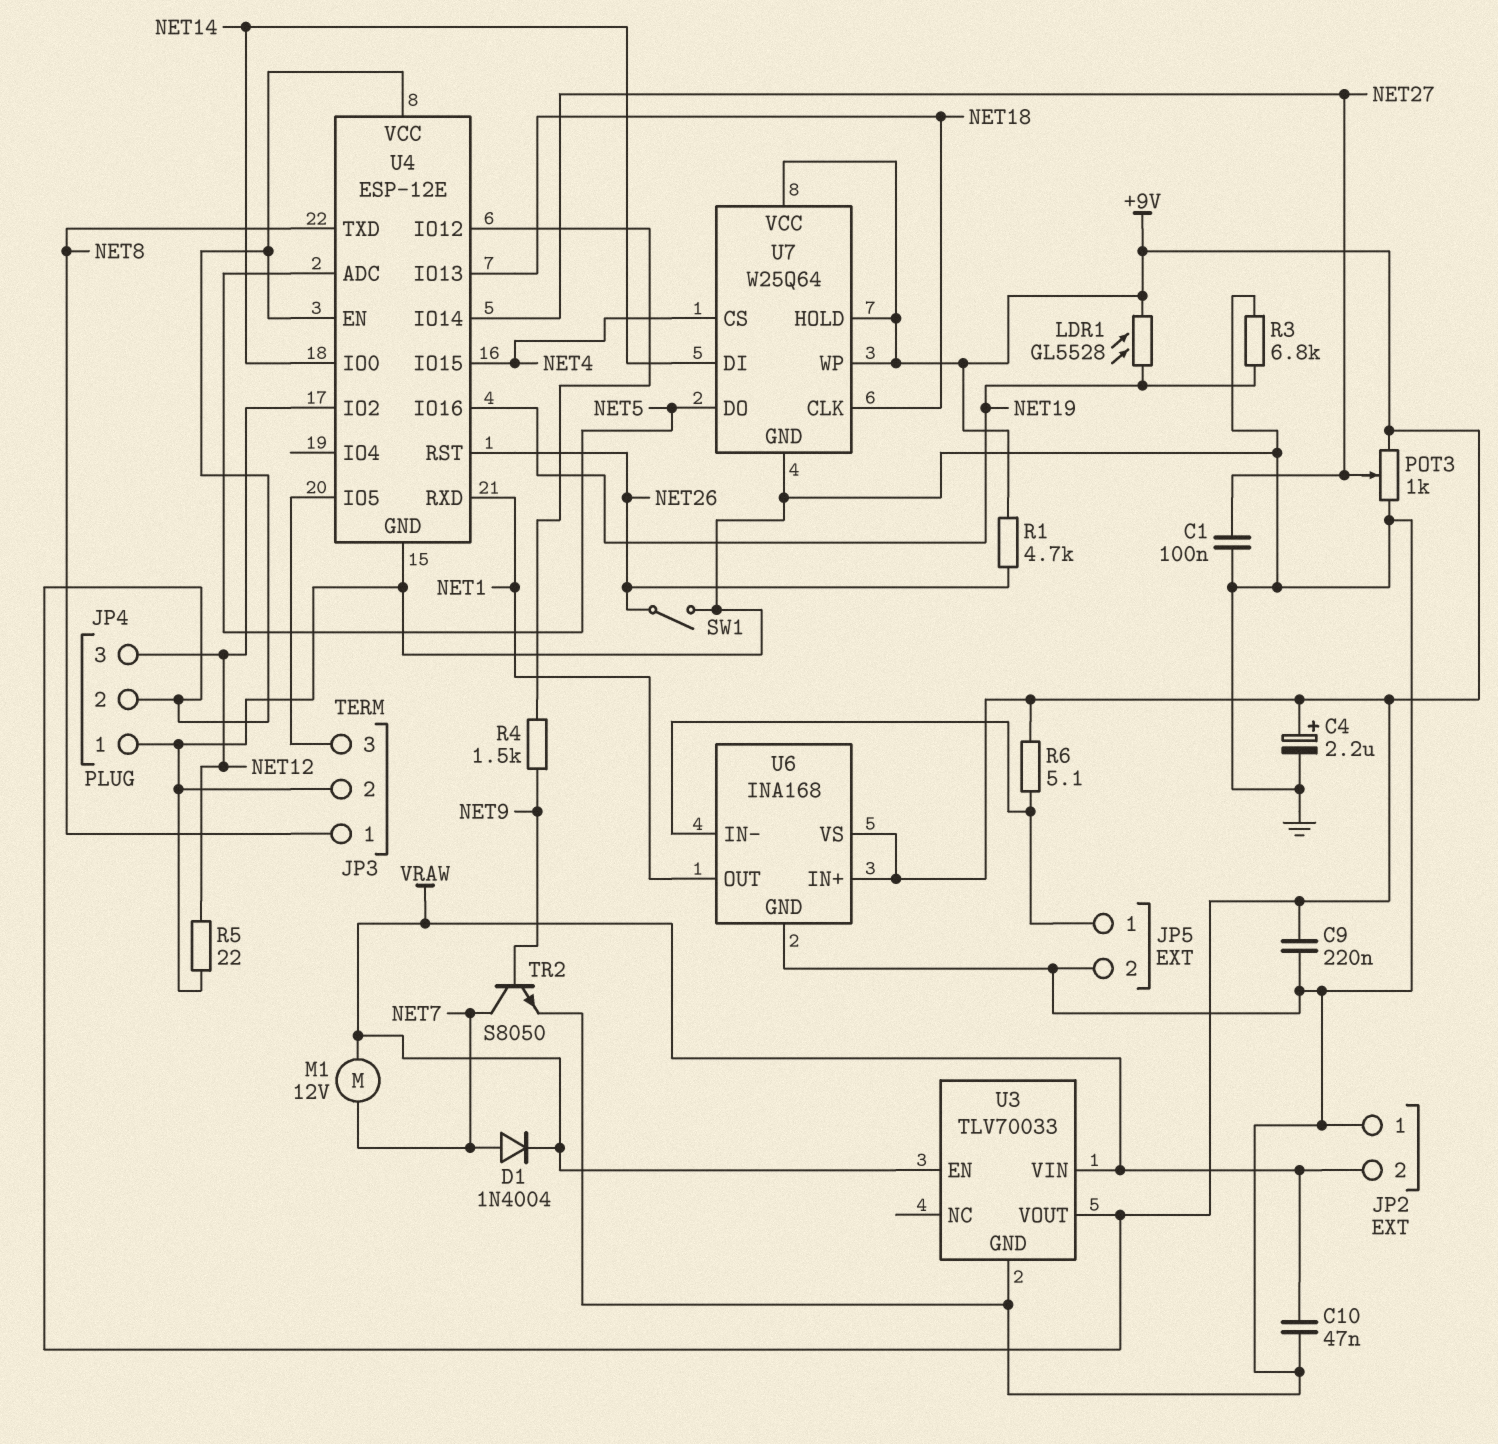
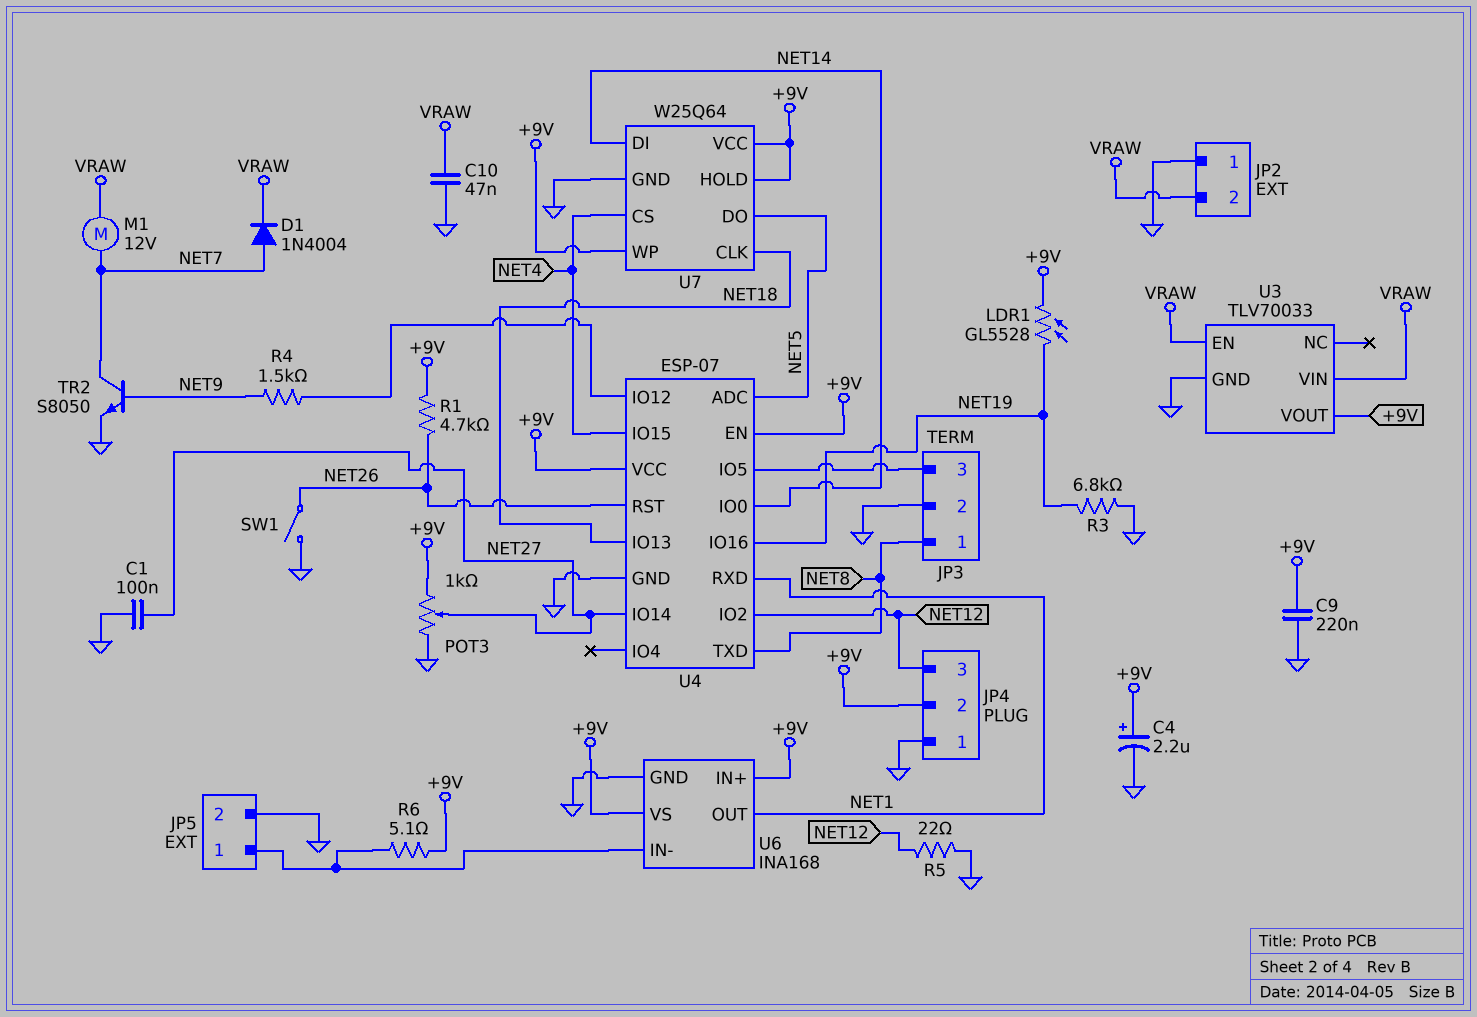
U4: ESP-12E -> ESP-07

